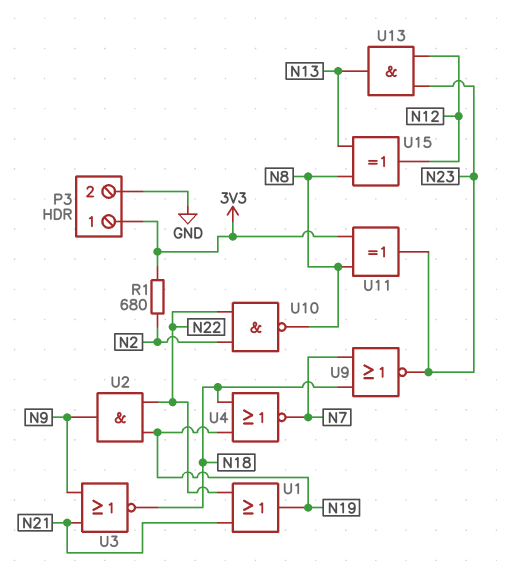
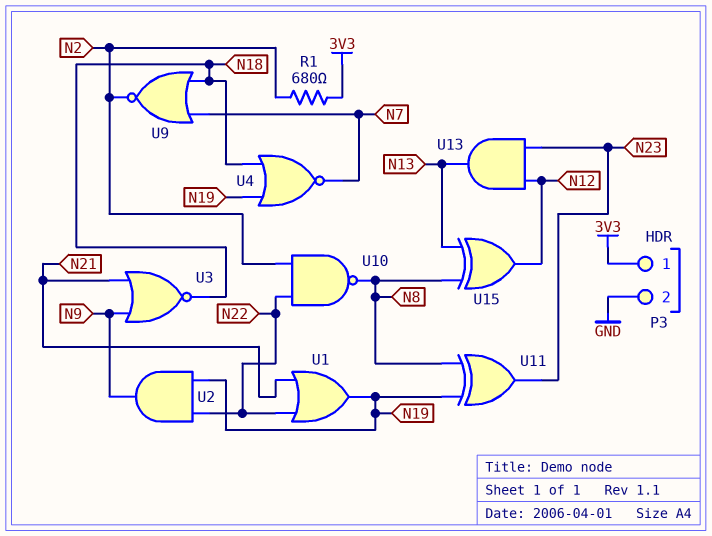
U9: NOR (in N7, in N18, out N23) -> NOR (in N7, in N18, out N2)
U11: XOR (in 3V3, in N8, out N23) -> XOR (in N8, in N19, out N23)

